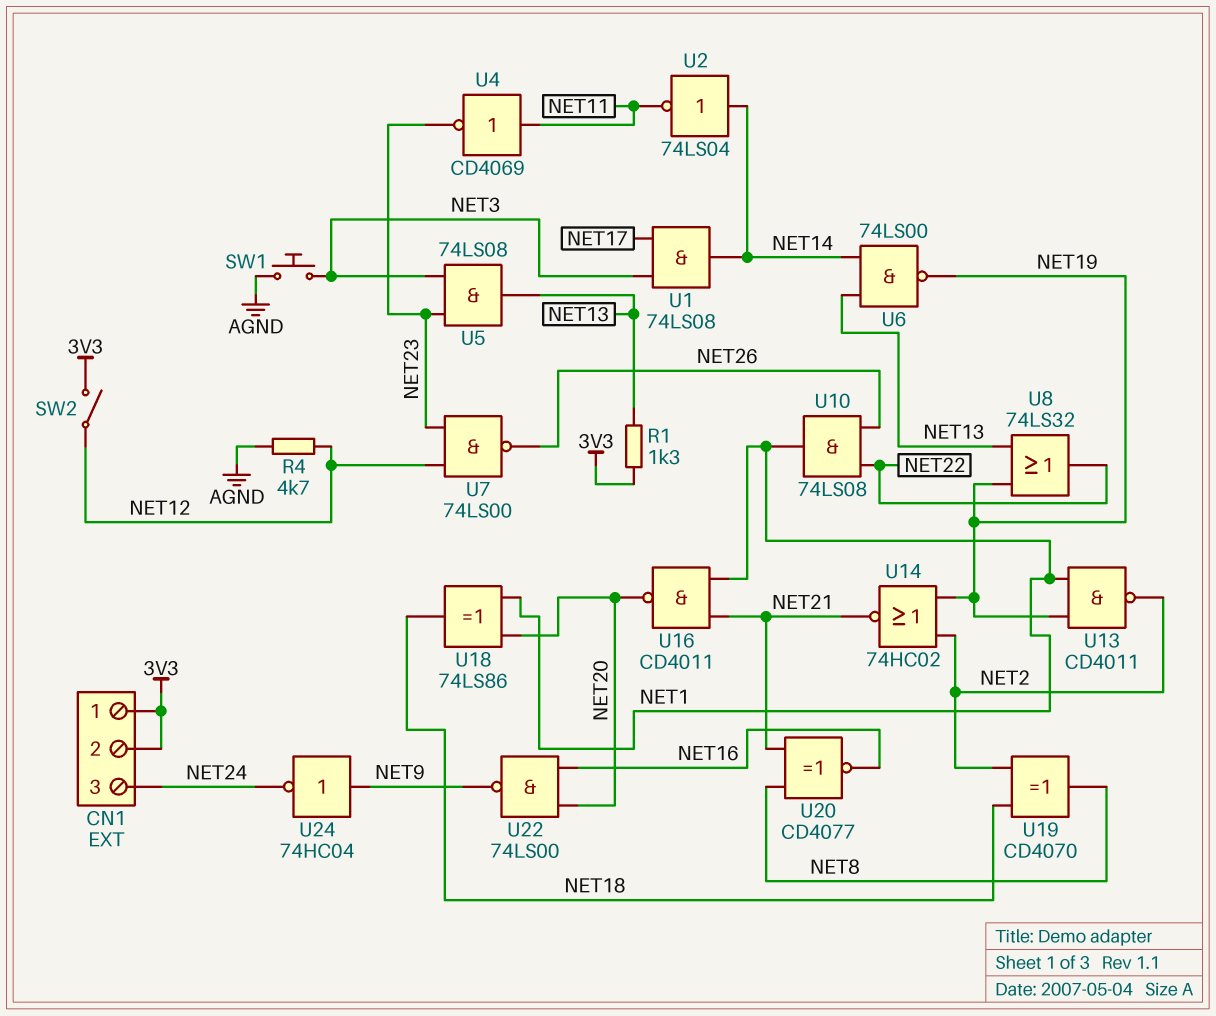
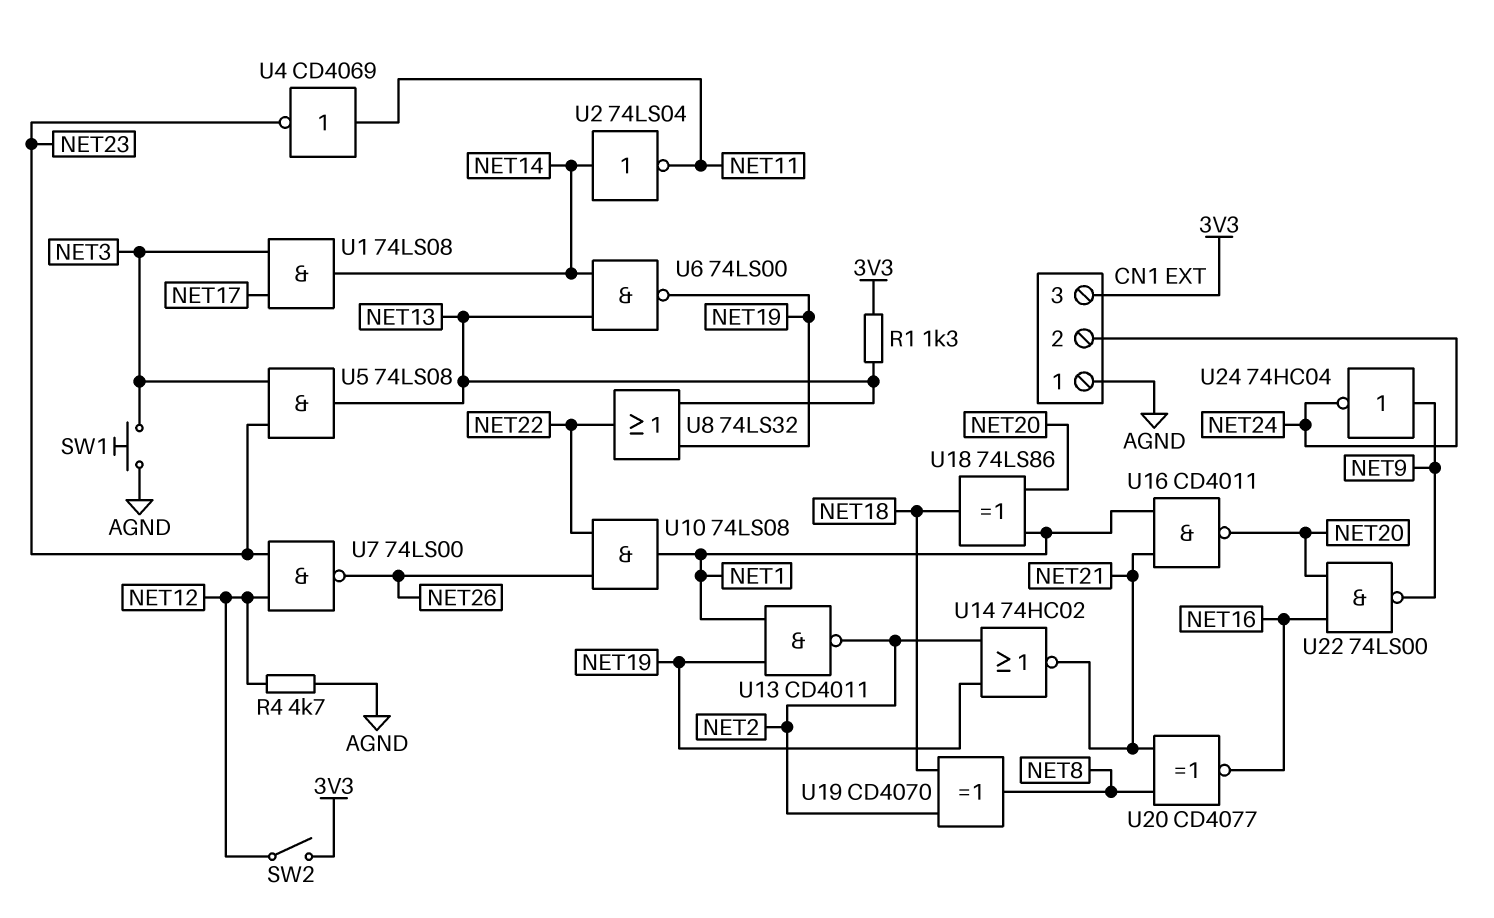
CN1 pin 1: 3V3 -> AGND
CN1 pin 2: 3V3 -> NET24
CN1 pin 3: NET24 -> 3V3

